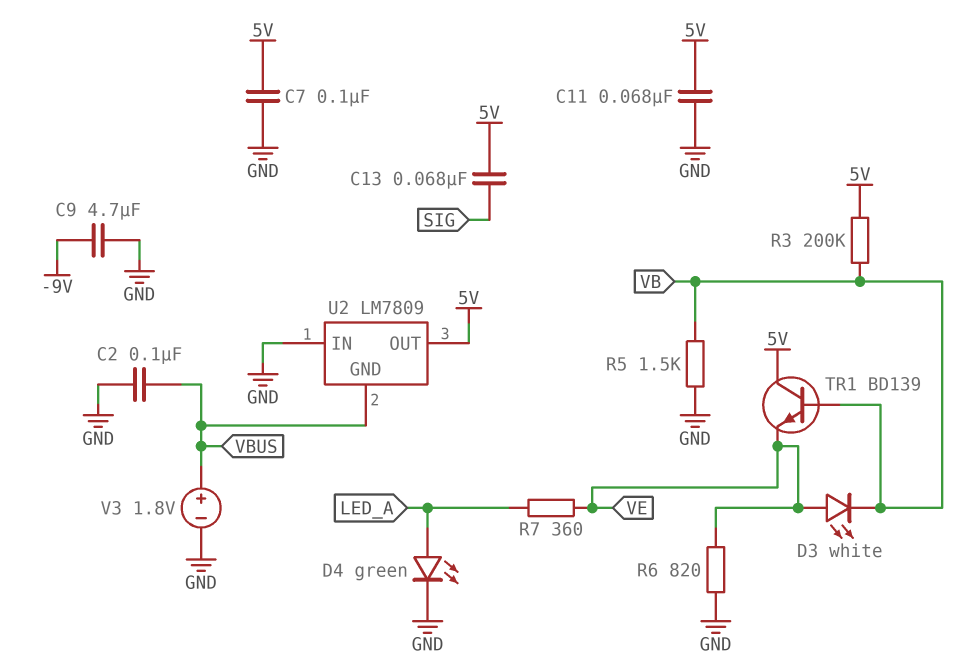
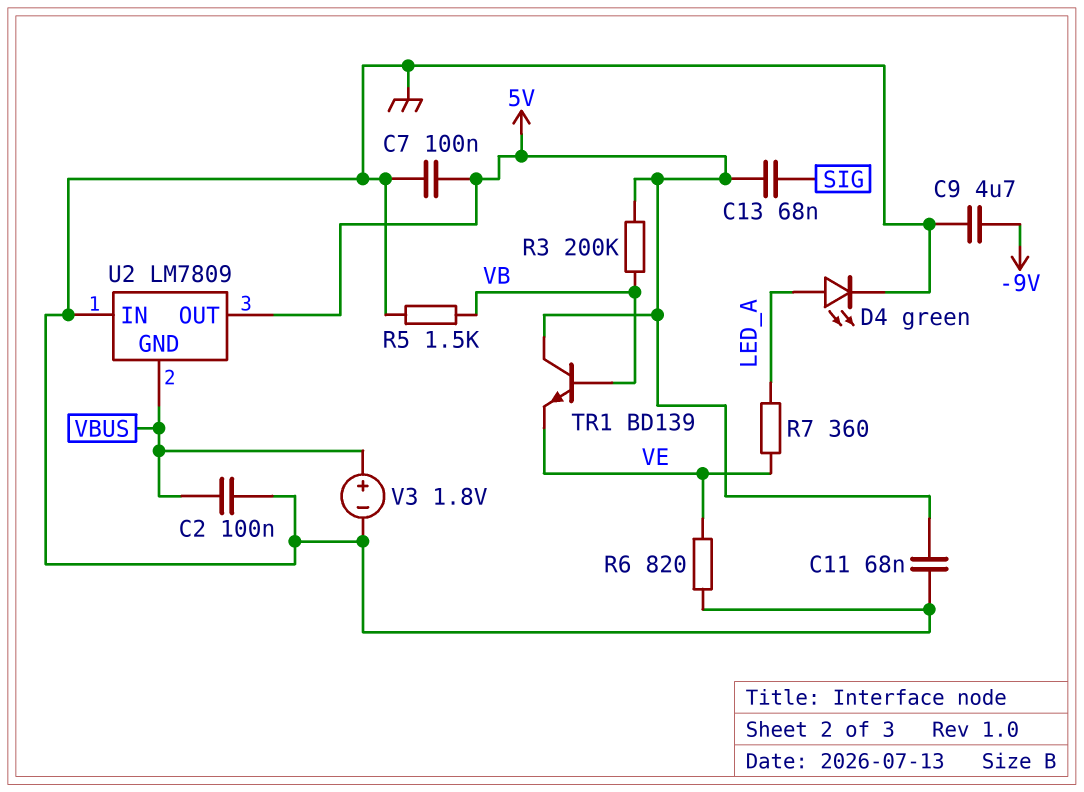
D3: LED white (A VE, K VB) -> none

